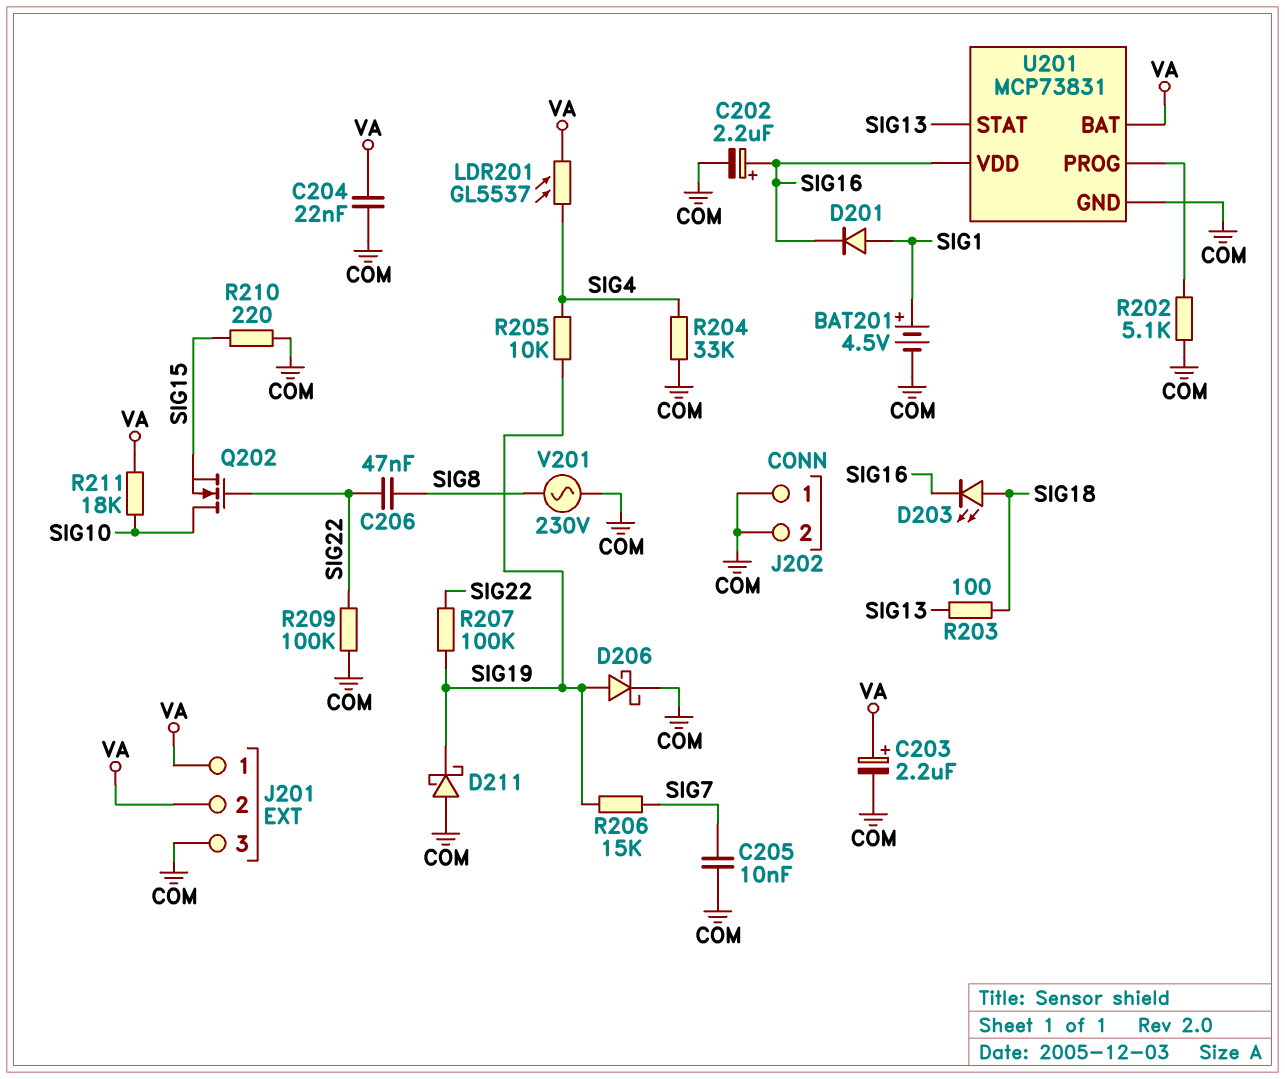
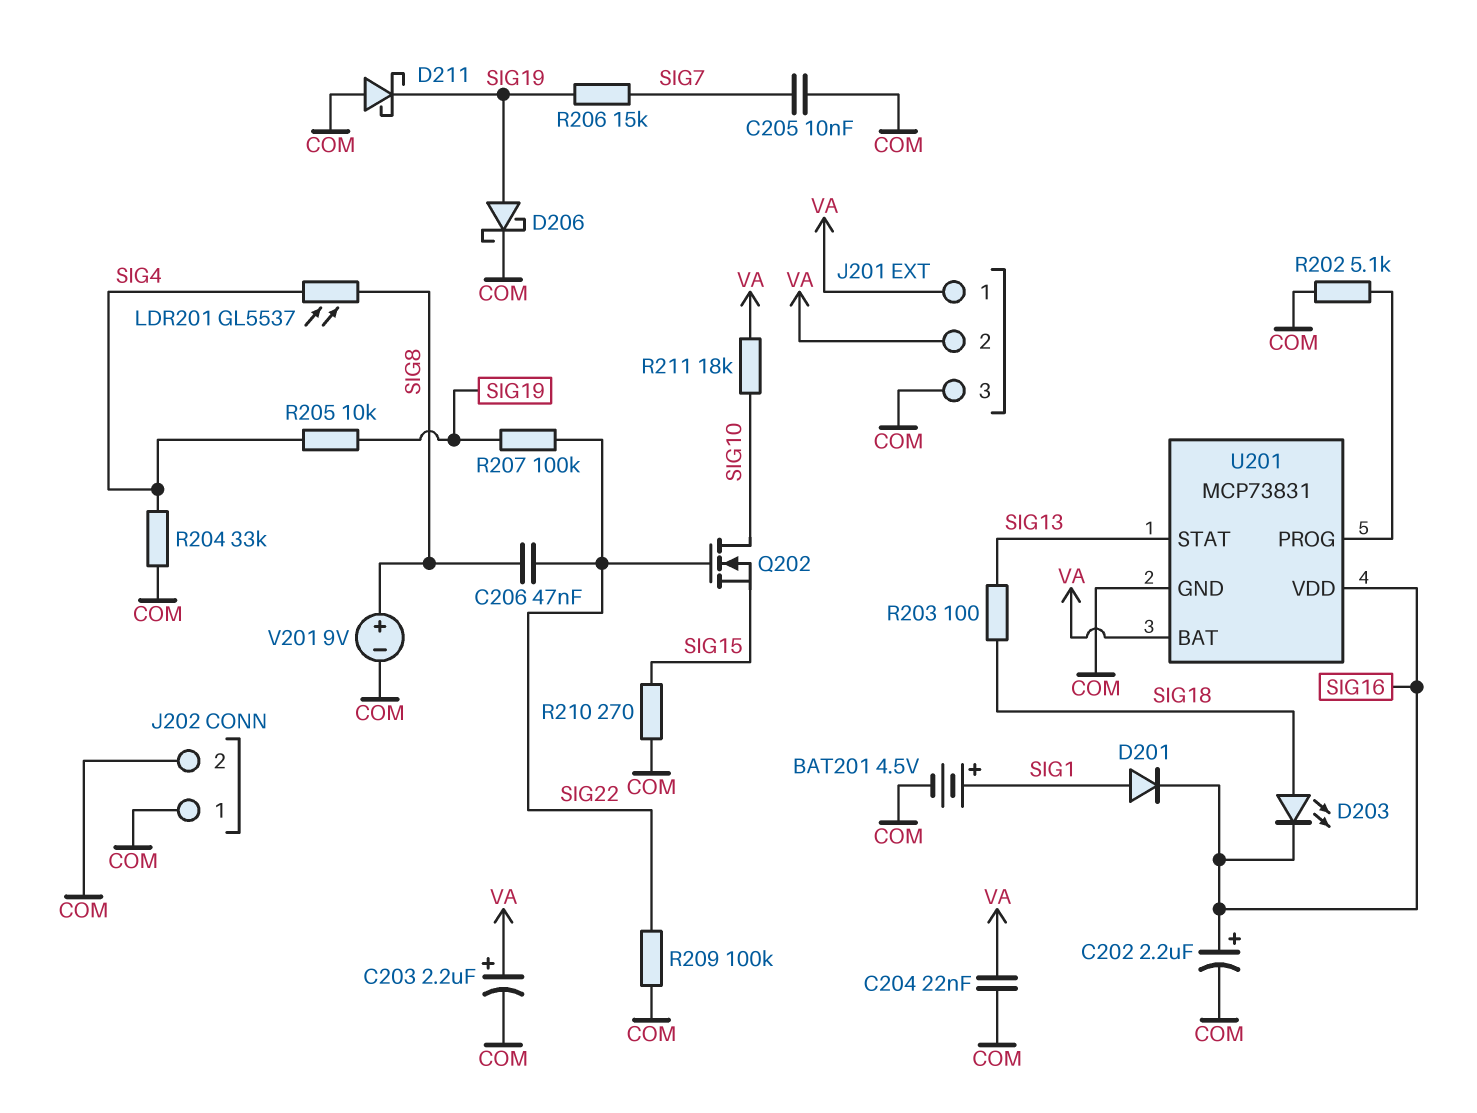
LDR201: GL5537 (SIG4, VA) -> GL5537 (SIG4, SIG8)
R210: 220 (COM, SIG15) -> 270 (COM, SIG15)
V201: AC 230V (COM, SIG8) -> 9V (plus SIG8, minus COM)

